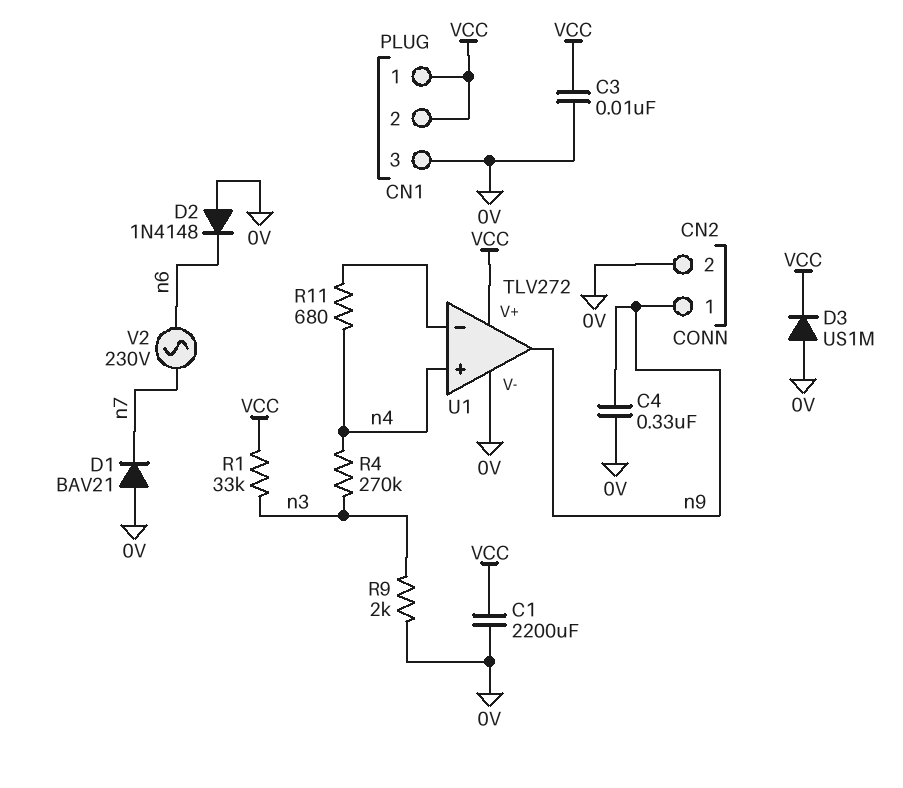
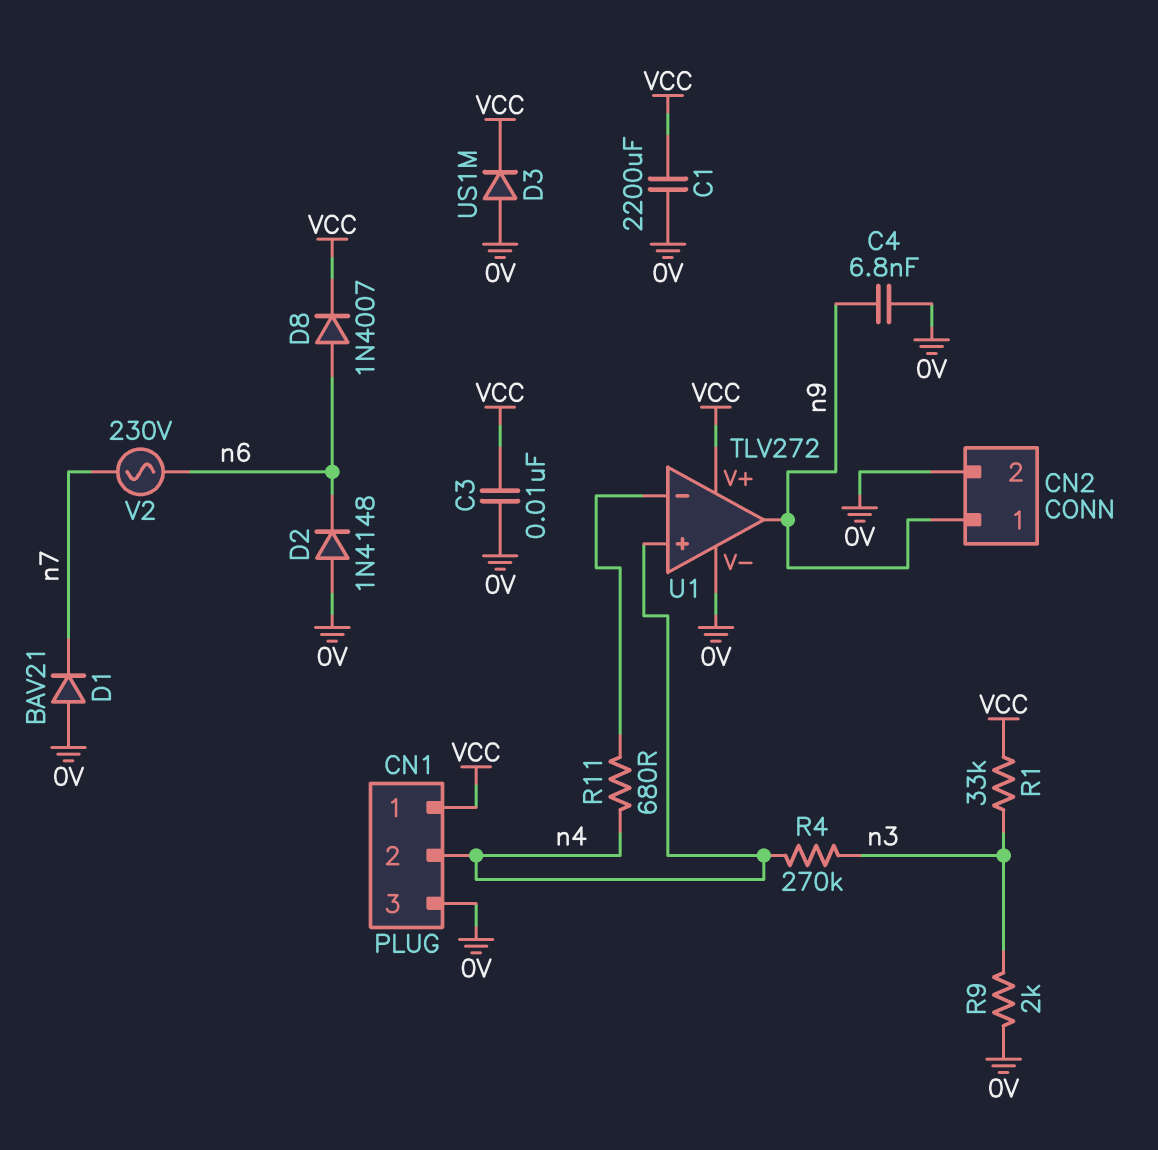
C4: 330nF (0V, n9) -> 6.8nF (0V, n9)
CN1 pin 2: VCC -> n4
D8: none -> diode 1N4007 (A n6, K VCC)

